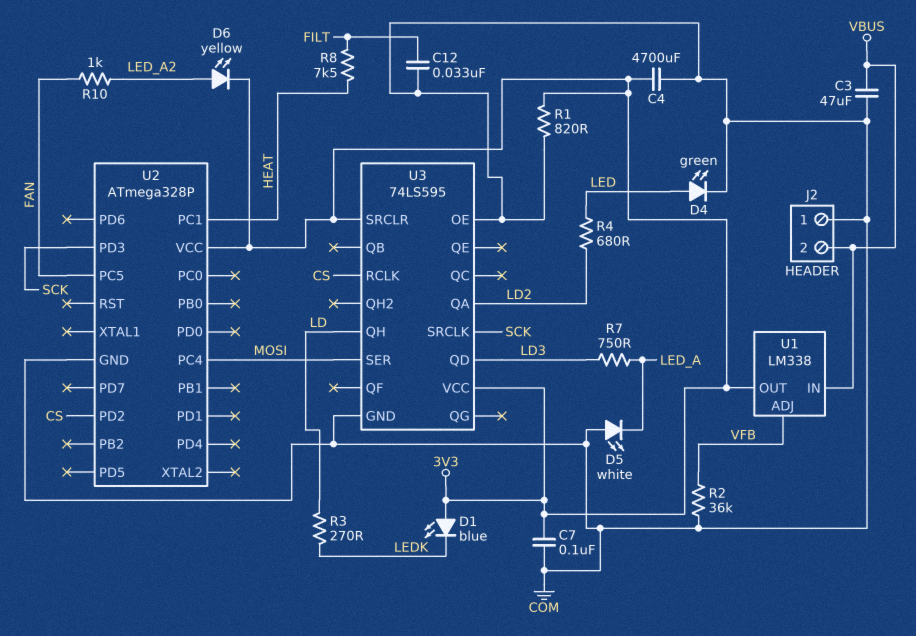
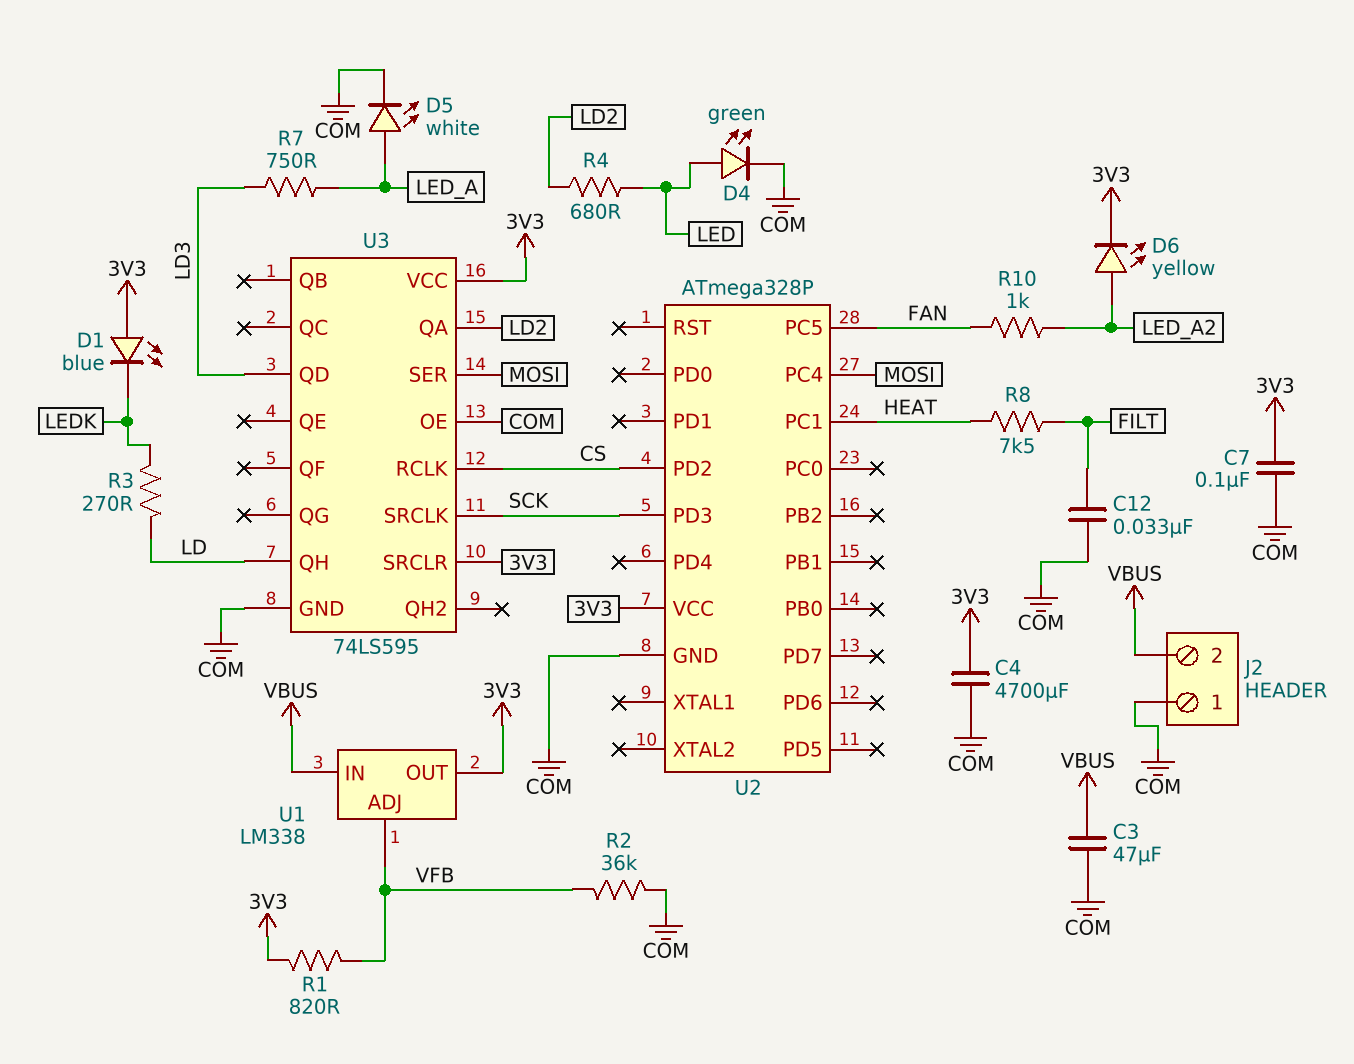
D5: LED white (A COM, K LED_A) -> LED white (A LED_A, K COM)
R1: 820 (3V3, COM) -> 820 (3V3, VFB)

